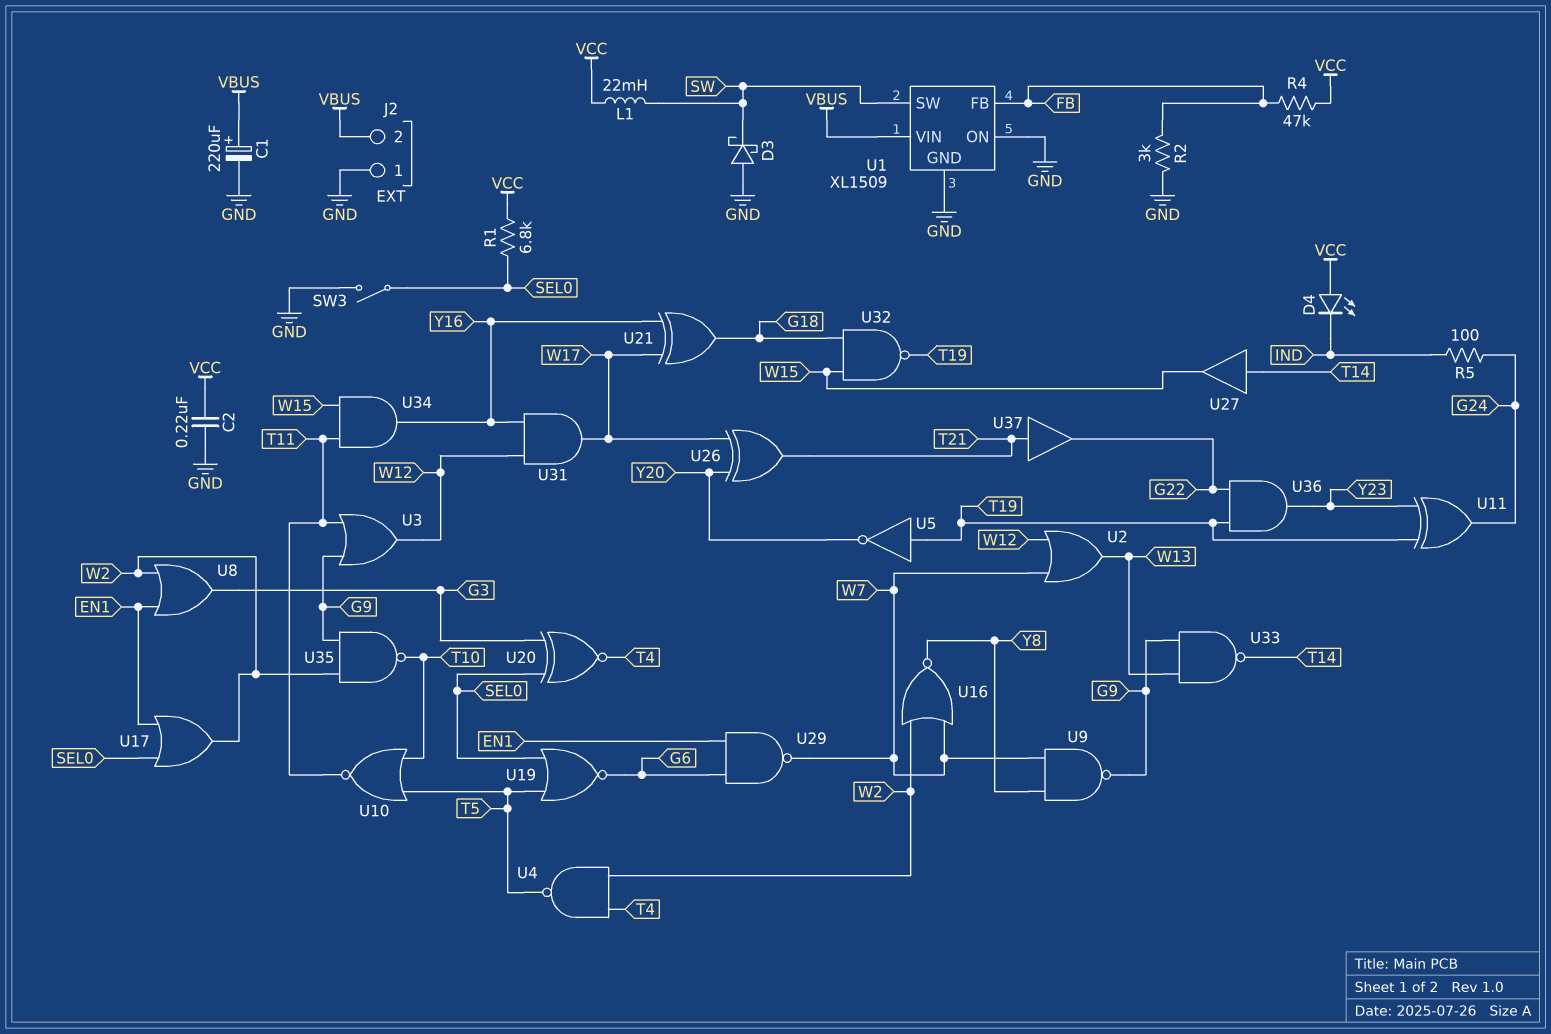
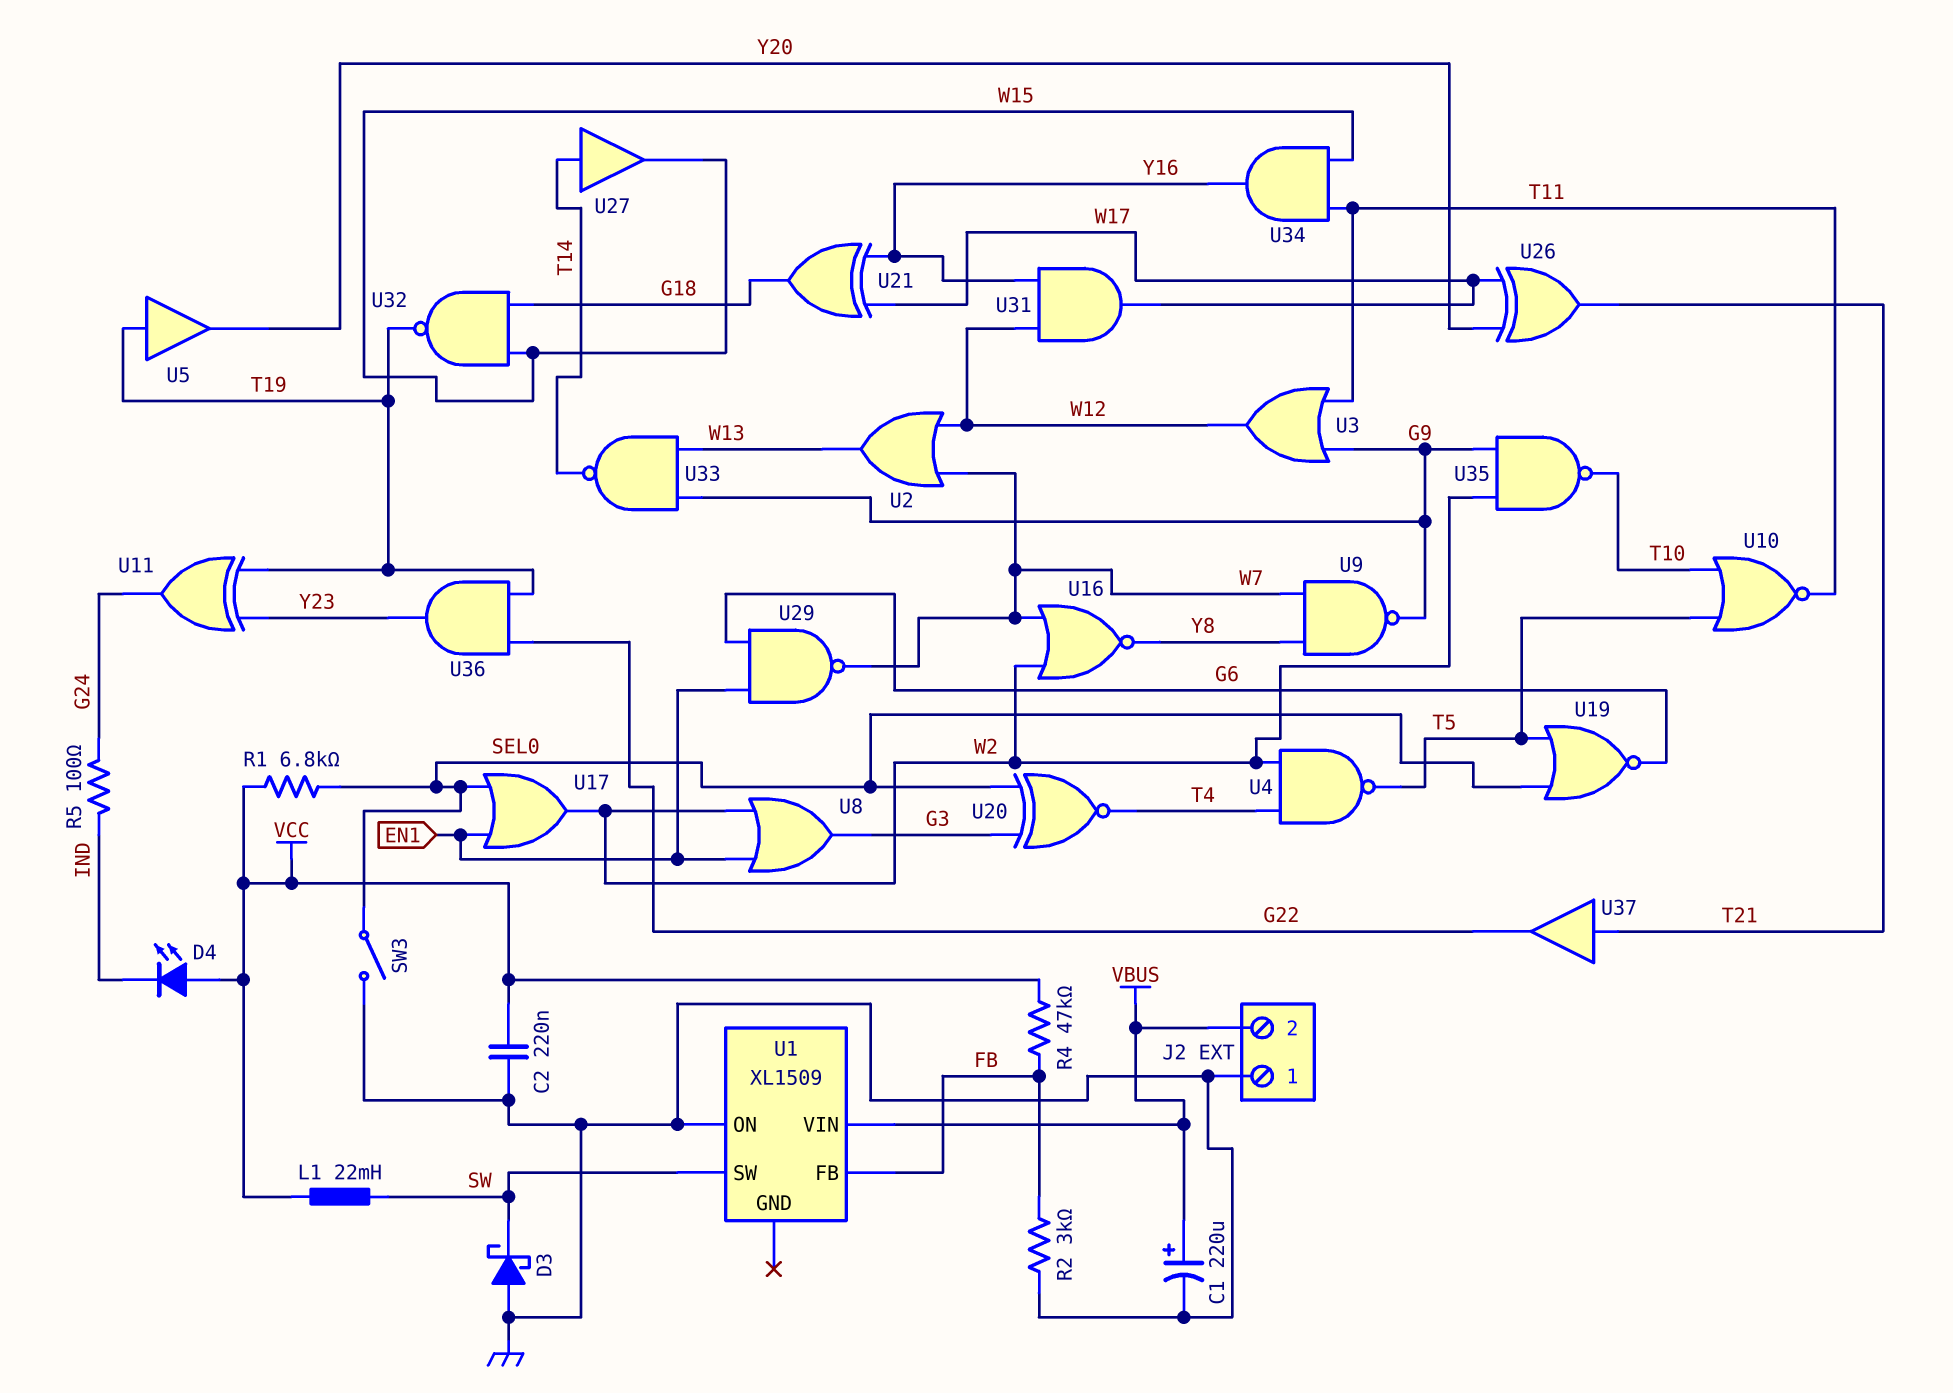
U1 pin GND: GND -> none
U5: NOT (in T19, out Y20) -> buffer (in T19, out Y20)

